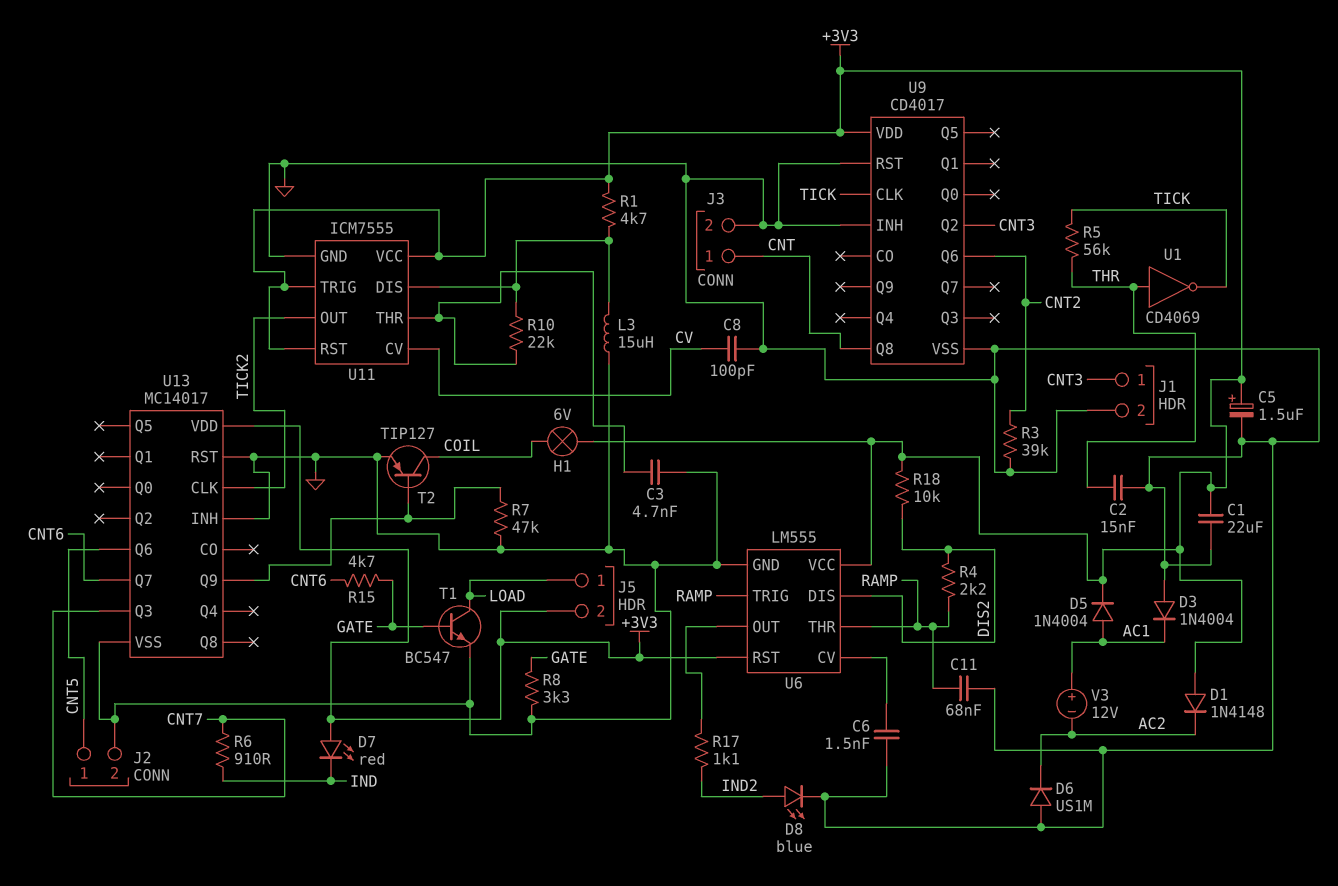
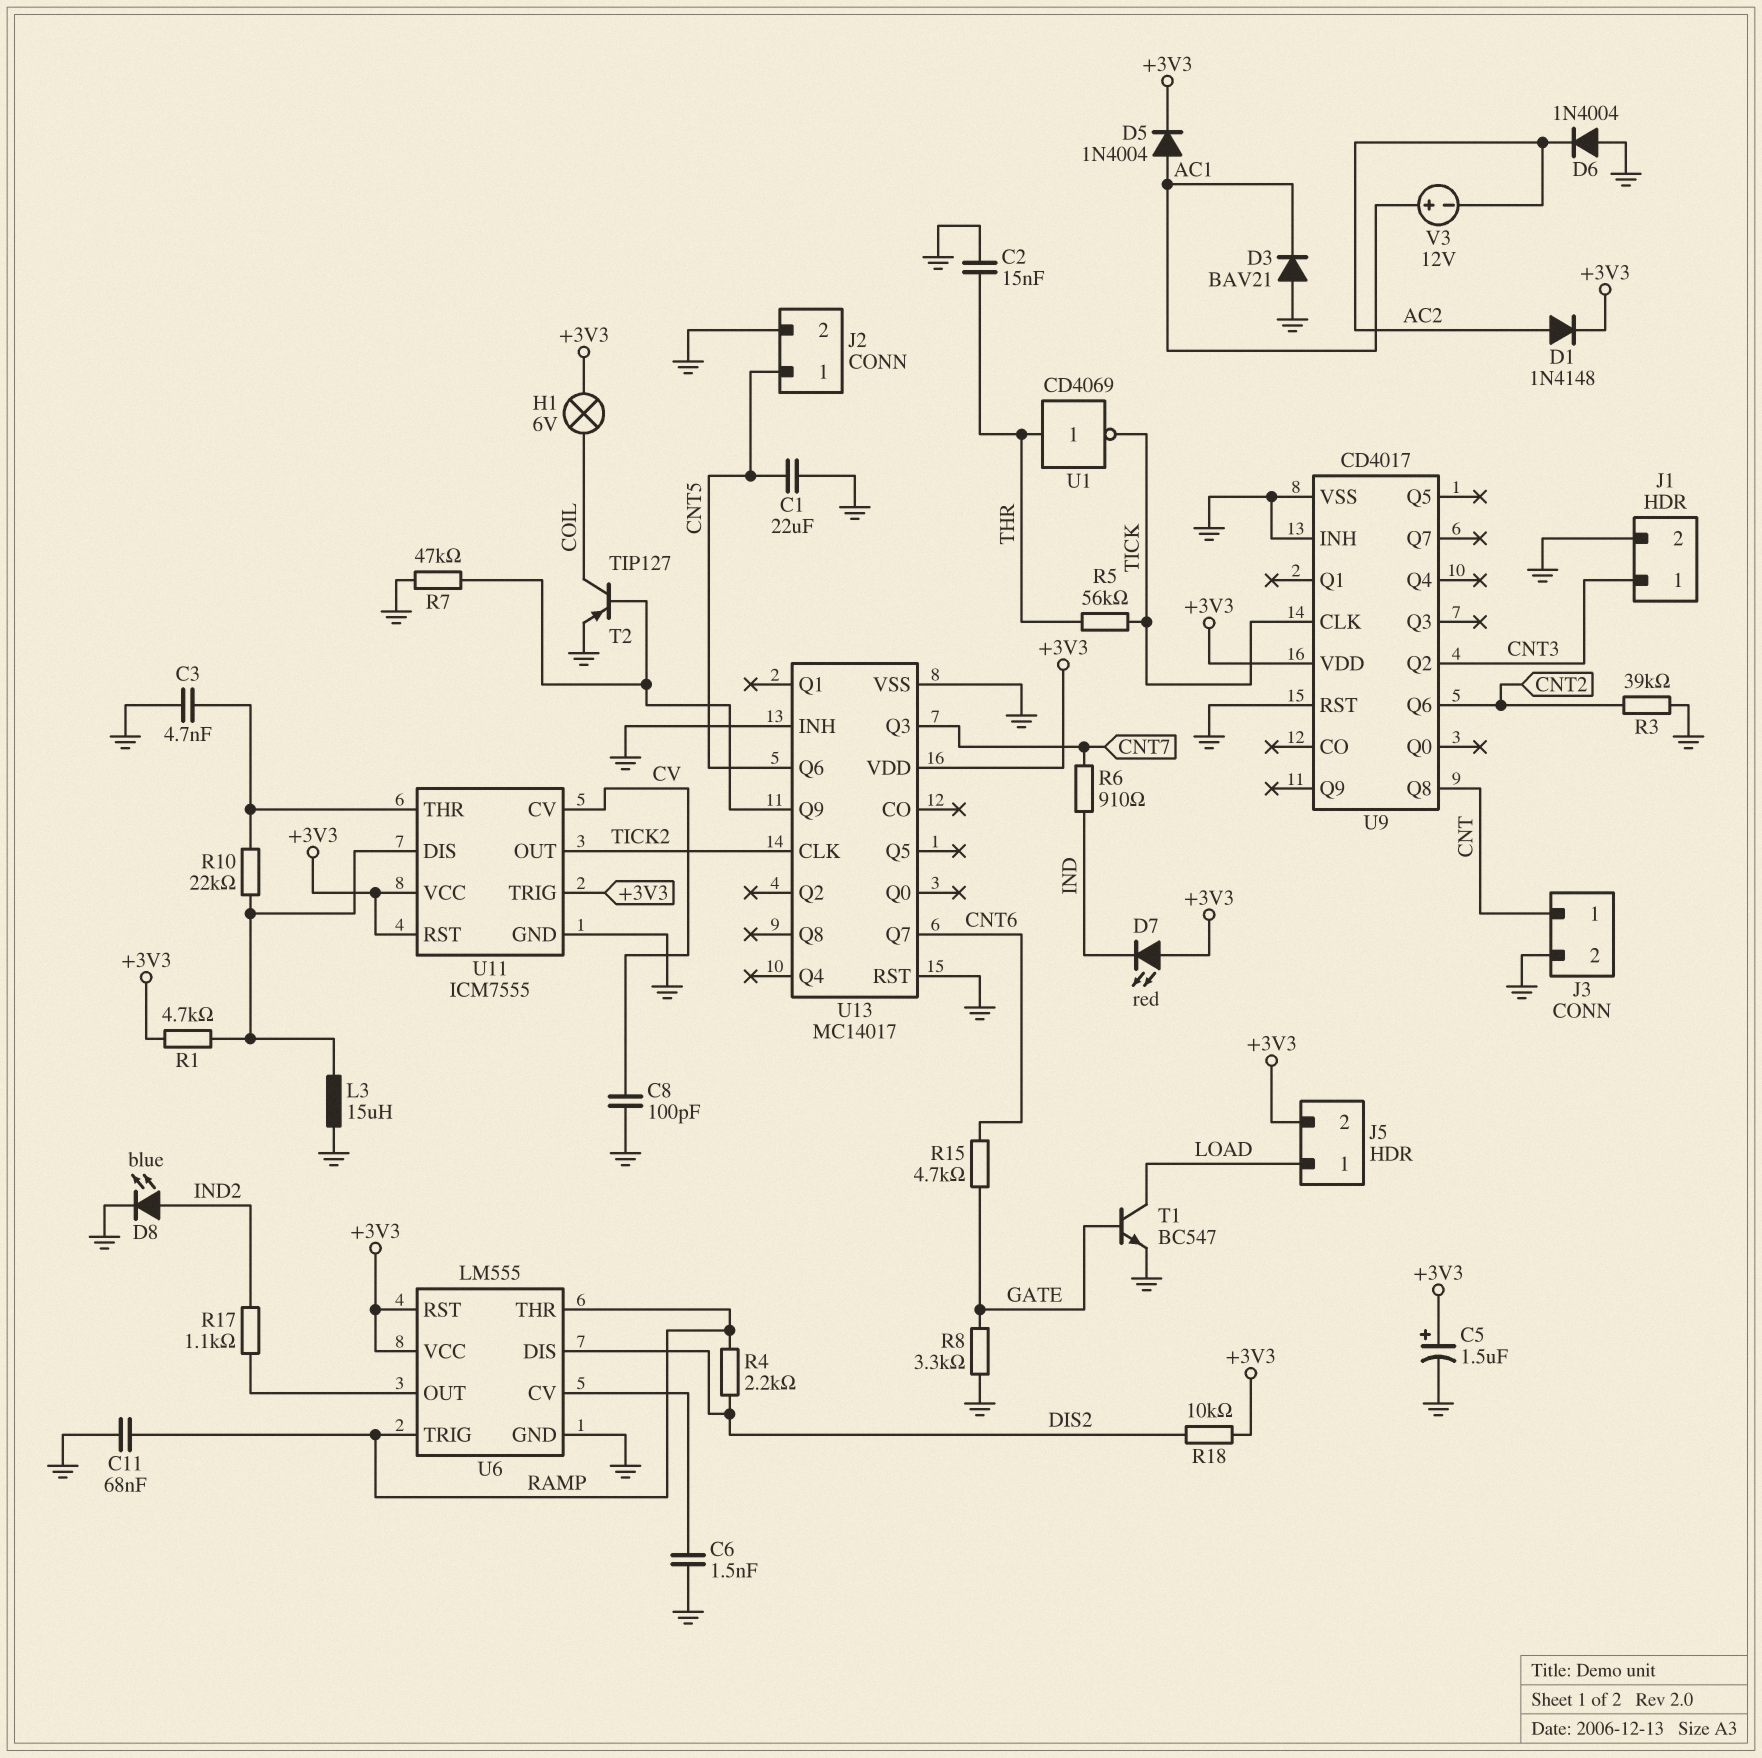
C1: 22uF (+3V3, GND) -> 22uF (CNT5, GND)
D1: diode 1N4148 (A +3V3, K AC2) -> diode 1N4148 (A AC2, K +3V3)
D3: diode 1N4004 (A GND, K AC1) -> diode BAV21 (A GND, K AC1)
D6: diode US1M (A GND, K AC2) -> diode 1N4004 (A GND, K AC2)

